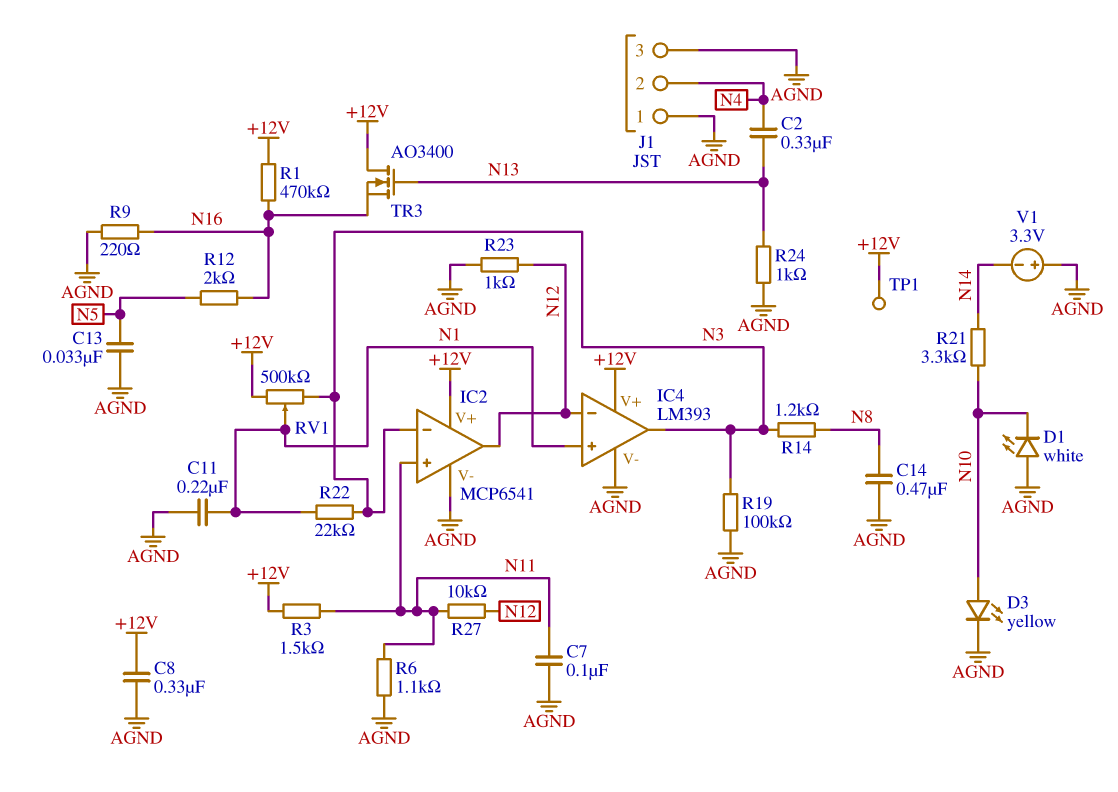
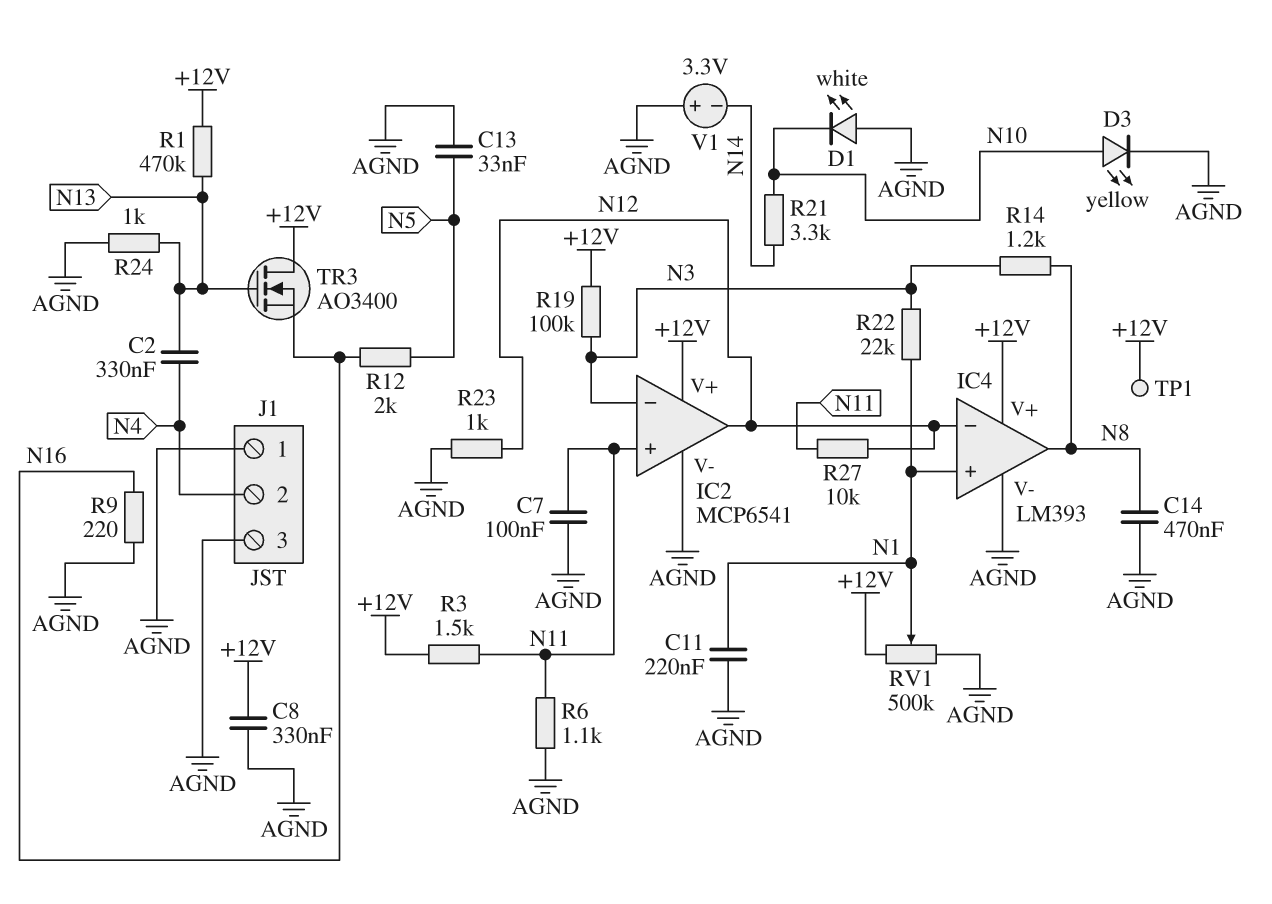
IC4 pin out: N3 -> N8
R1: 470k (+12V, N16) -> 470k (+12V, N13)
R19: 100k (AGND, N3) -> 100k (+12V, N3)
RV1: 500k (+12V, N3, wiper N1) -> 500k (+12V, AGND, wiper N1)

